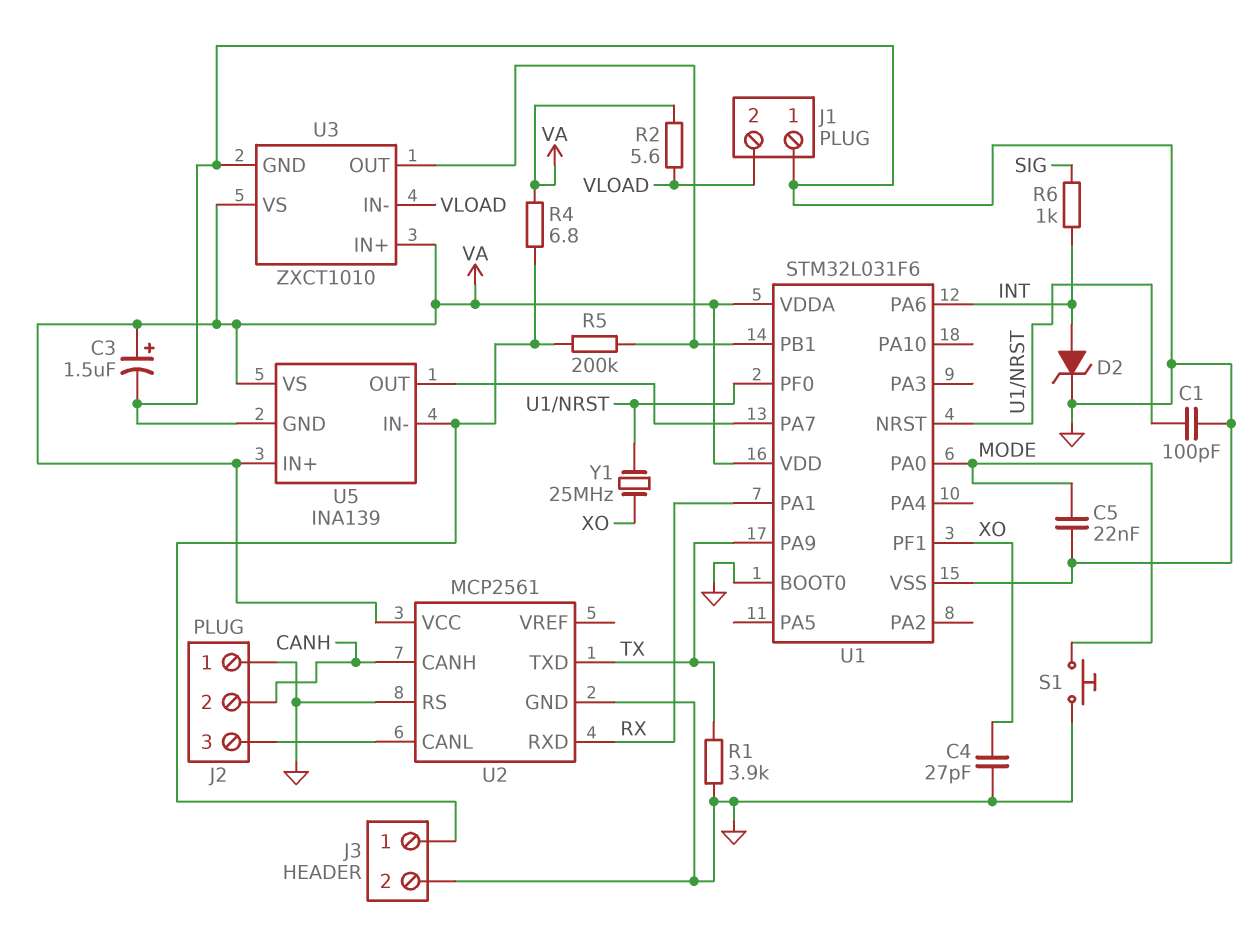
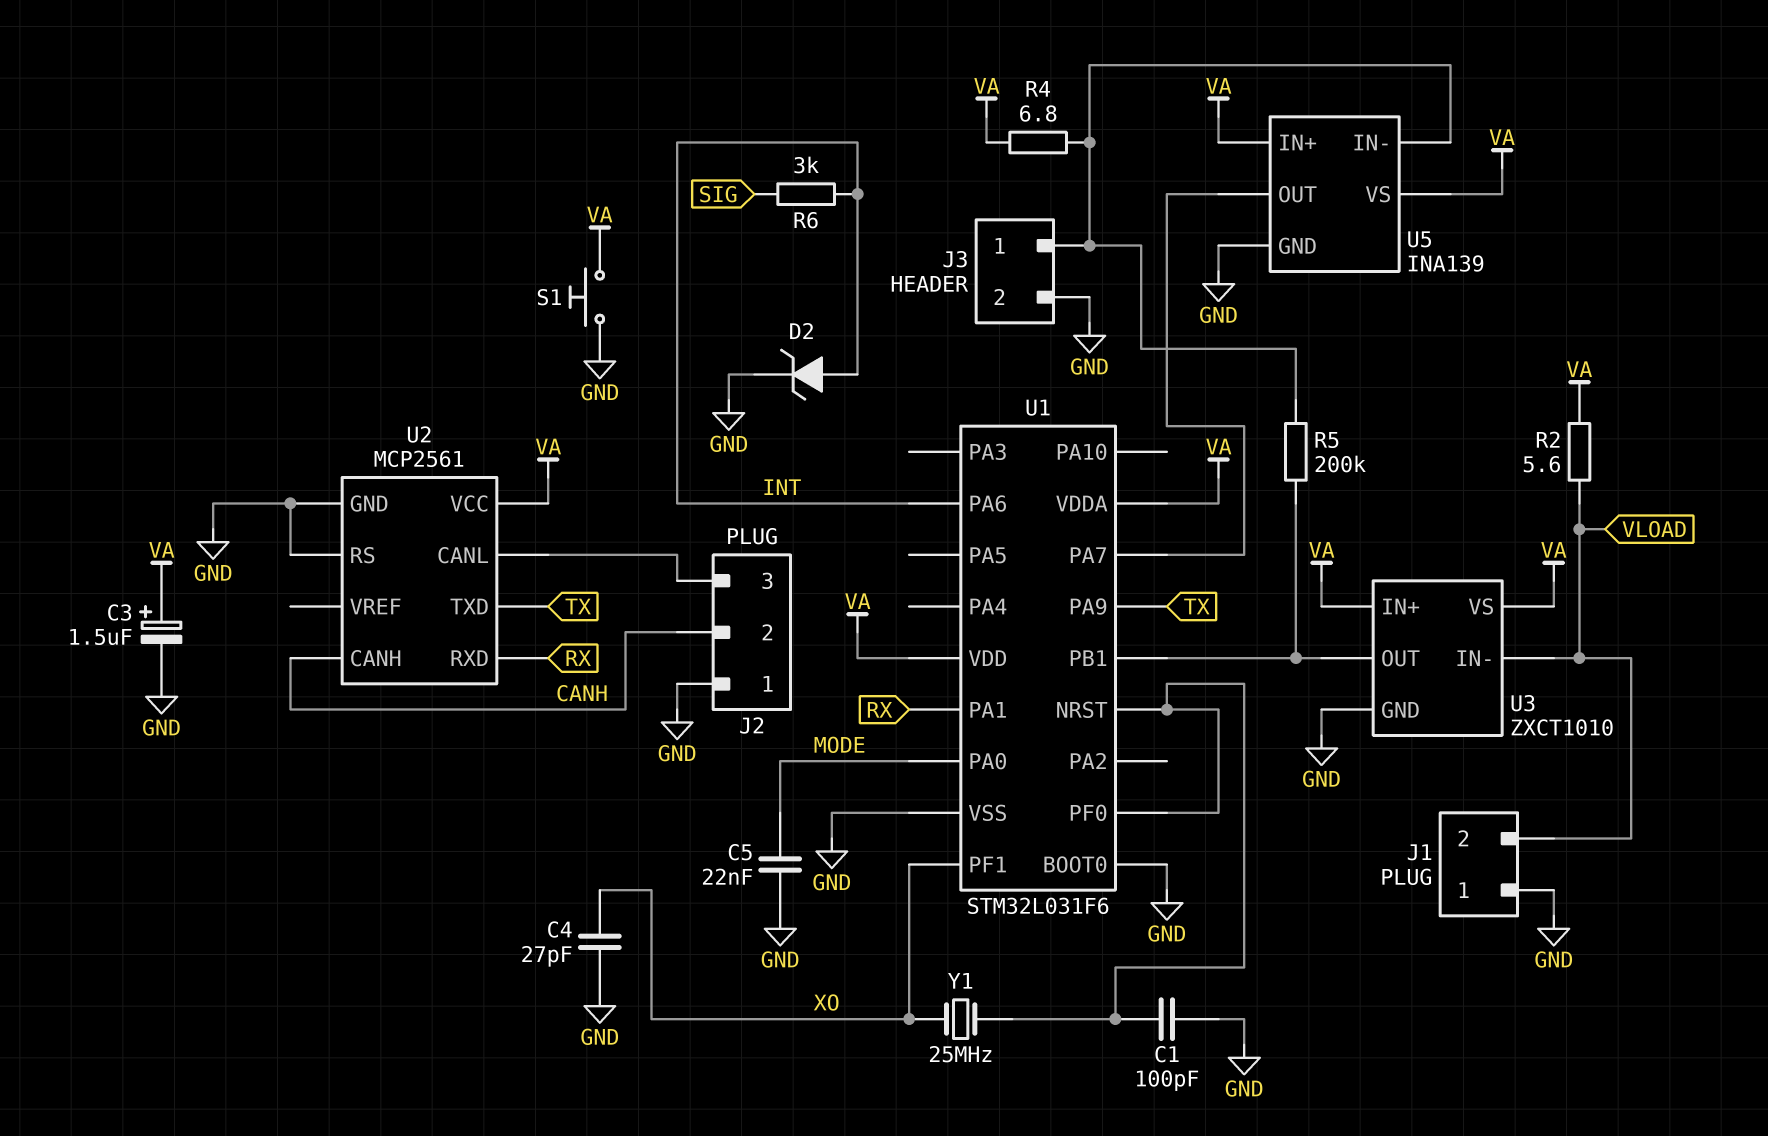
R1: 3.9k (GND, TX) -> none
R6: 1k (INT, SIG) -> 3k (INT, SIG)
S1: button (GND, MODE) -> button (GND, VA)

